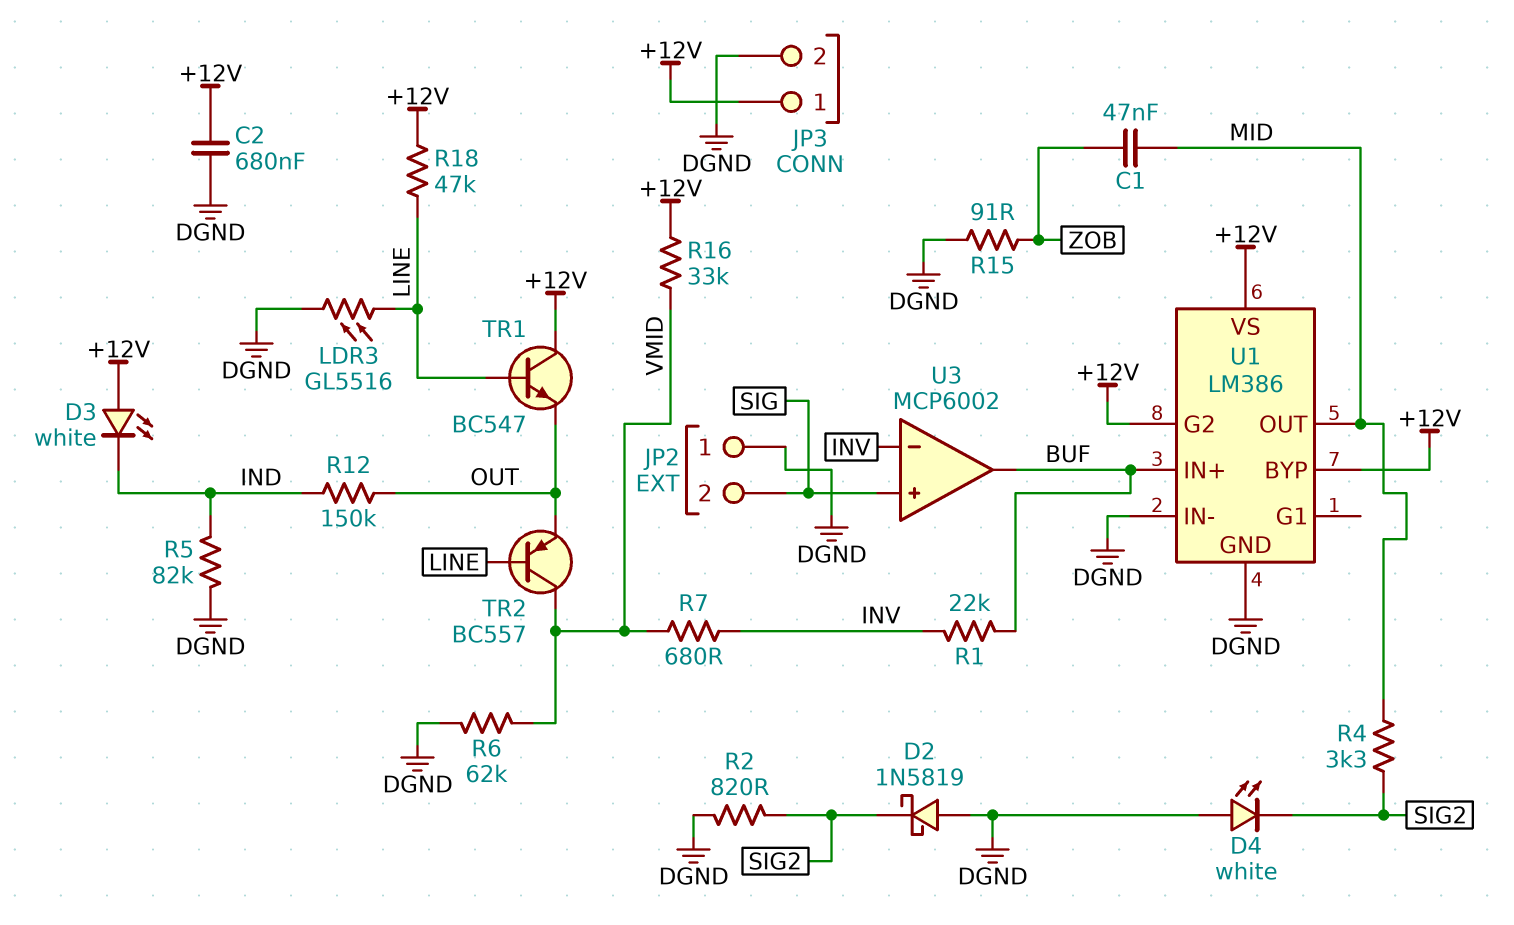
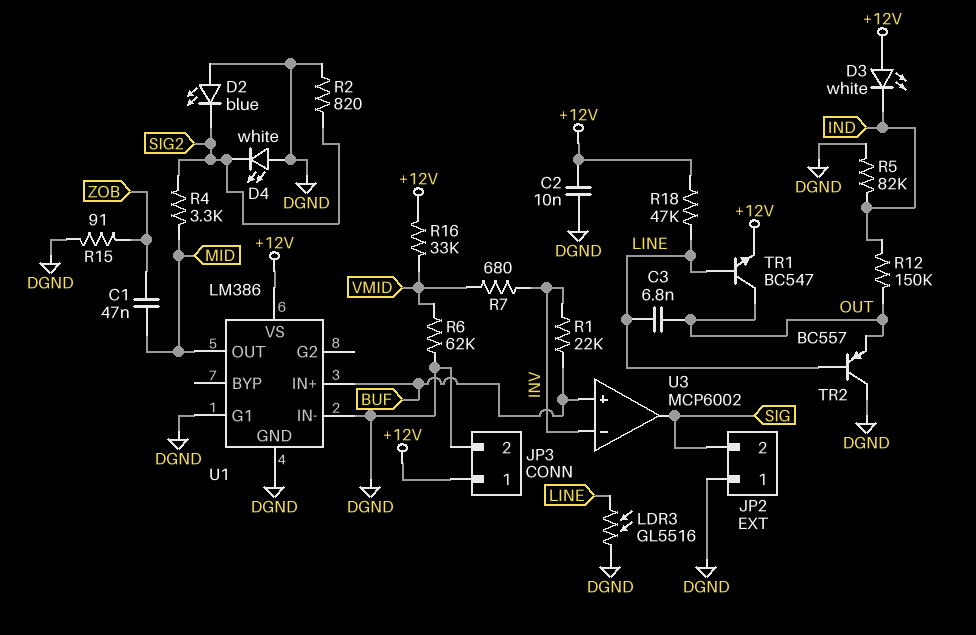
C2: 680nF (+12V, DGND) -> 10nF (+12V, DGND)
C3: none -> 6.8nF (LINE, OUT)
D2: schottky 1N5819 (A DGND, K SIG2) -> LED blue (A DGND, K SIG2)
TR1: NPN BC547 (B LINE, C +12V, E OUT) -> NPN BC547 (B LINE, C OUT, E +12V)
TR2: PNP BC557 (B LINE, C VMID, E OUT) -> PNP BC557 (B LINE, C DGND, E OUT)
U1 pin BYP: +12V -> none
U1 pin G1: none -> DGND
U1 pin G2: +12V -> none
U3 pin in+: SIG -> BUF
U3 pin out: BUF -> SIG

